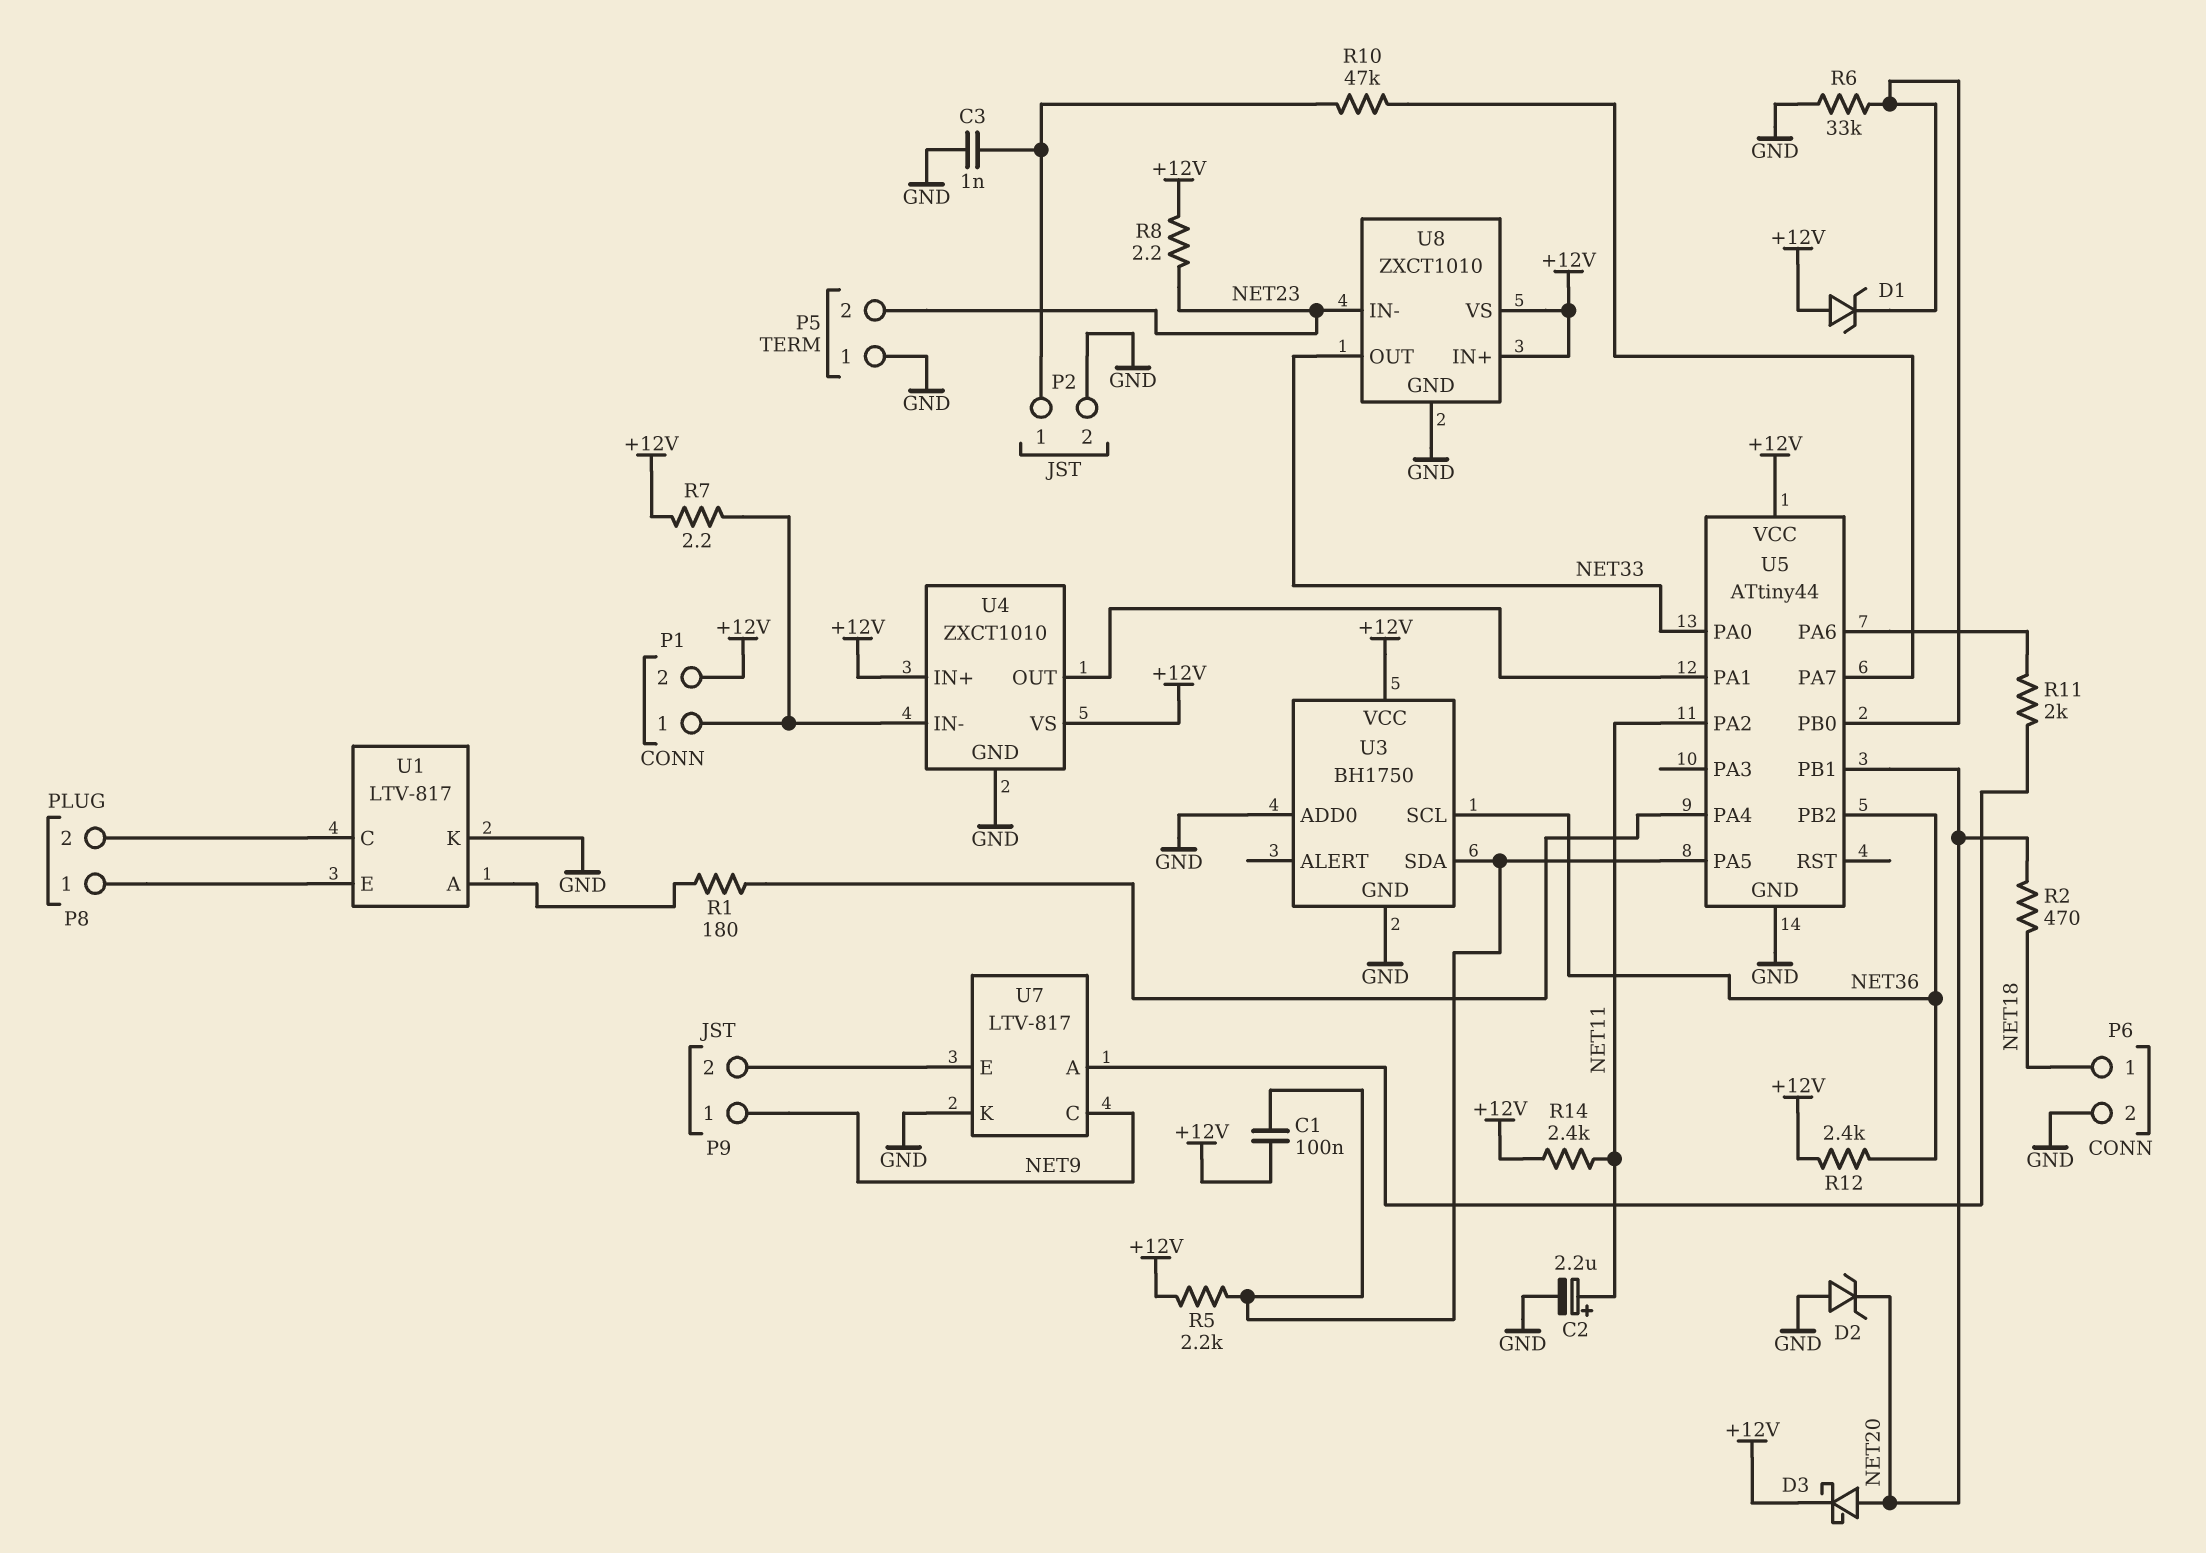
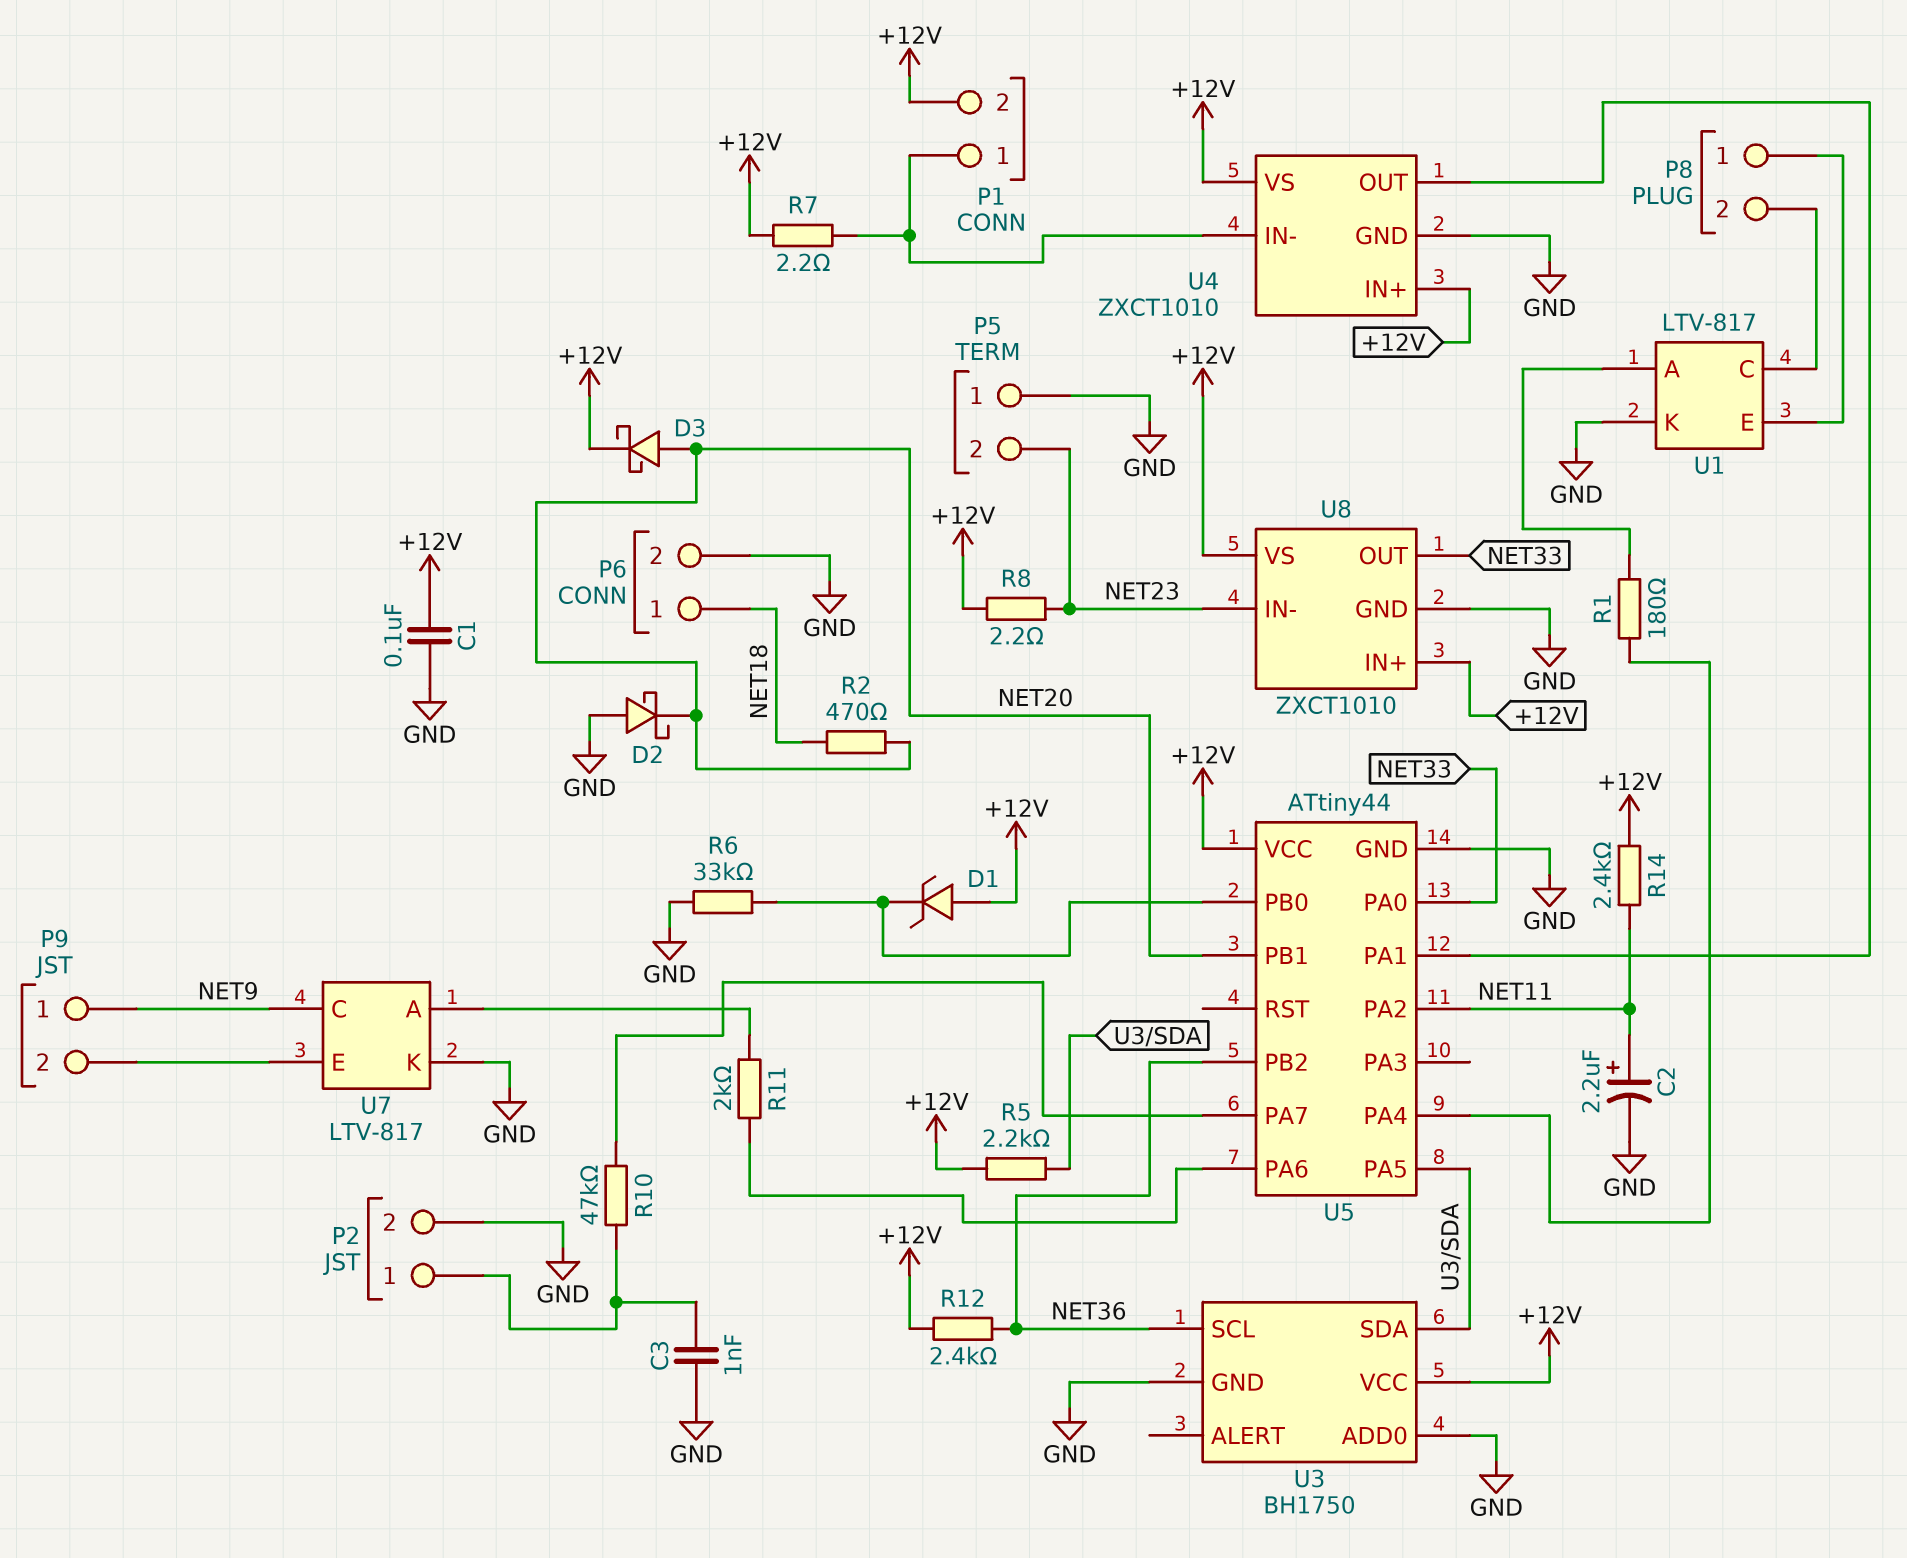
C1: 100nF (+12V, U3/SDA) -> 100nF (+12V, GND)
D2: zener (A GND, K NET20) -> schottky (A GND, K NET20)

